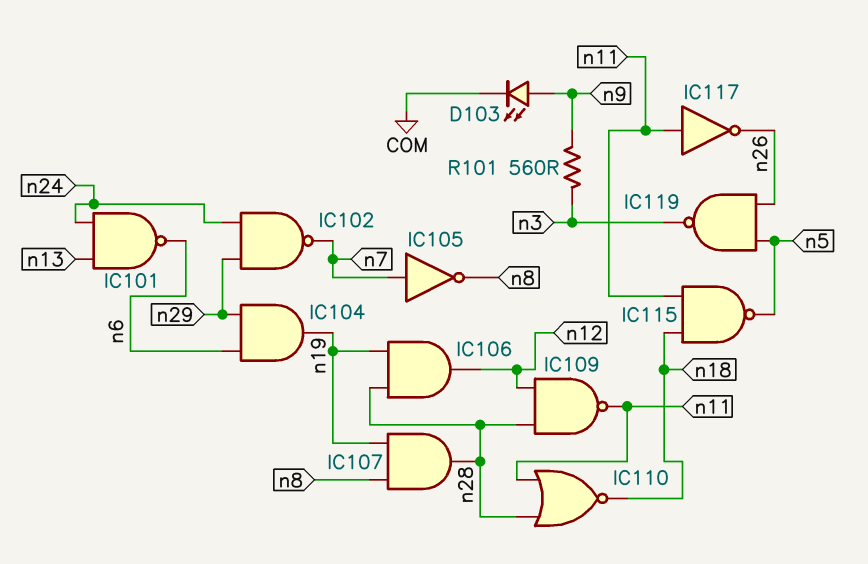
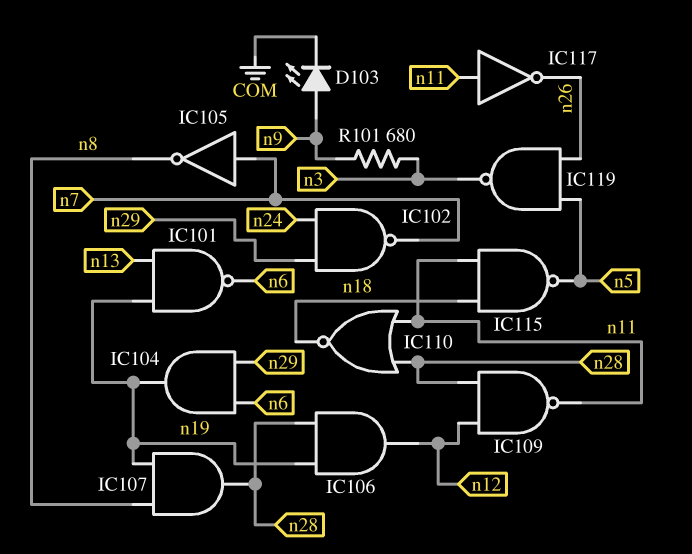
IC101: NAND (in n13, in n24, out n6) -> NAND (in n13, in n19, out n6)
R101: 560 (n3, n9) -> 680 (n3, n9)

